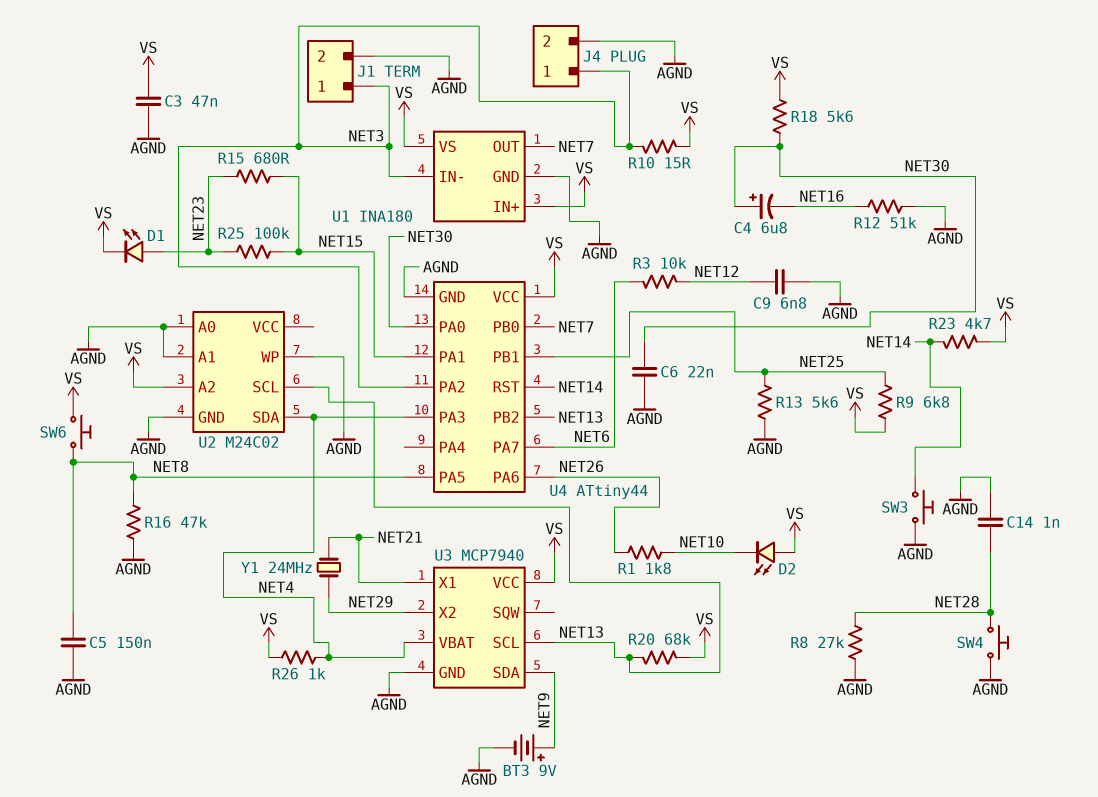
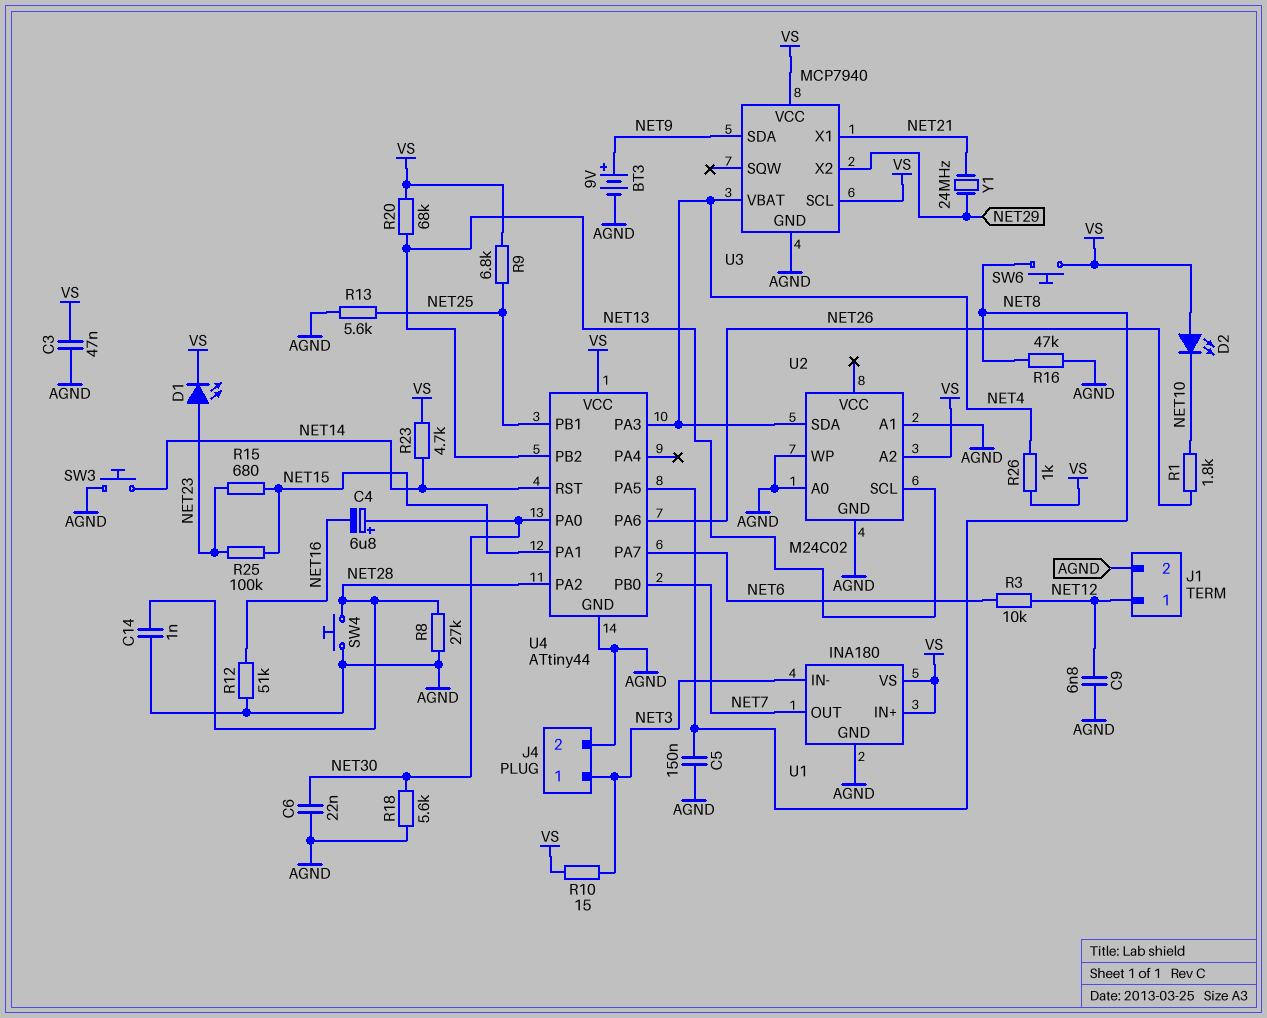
J1 pin 1: NET3 -> NET12
R18: 5.6k (NET30, VS) -> 5.6k (AGND, NET30)
U3 pin SCL: NET13 -> VS
U4 pin PA2: NET3 -> NET28

